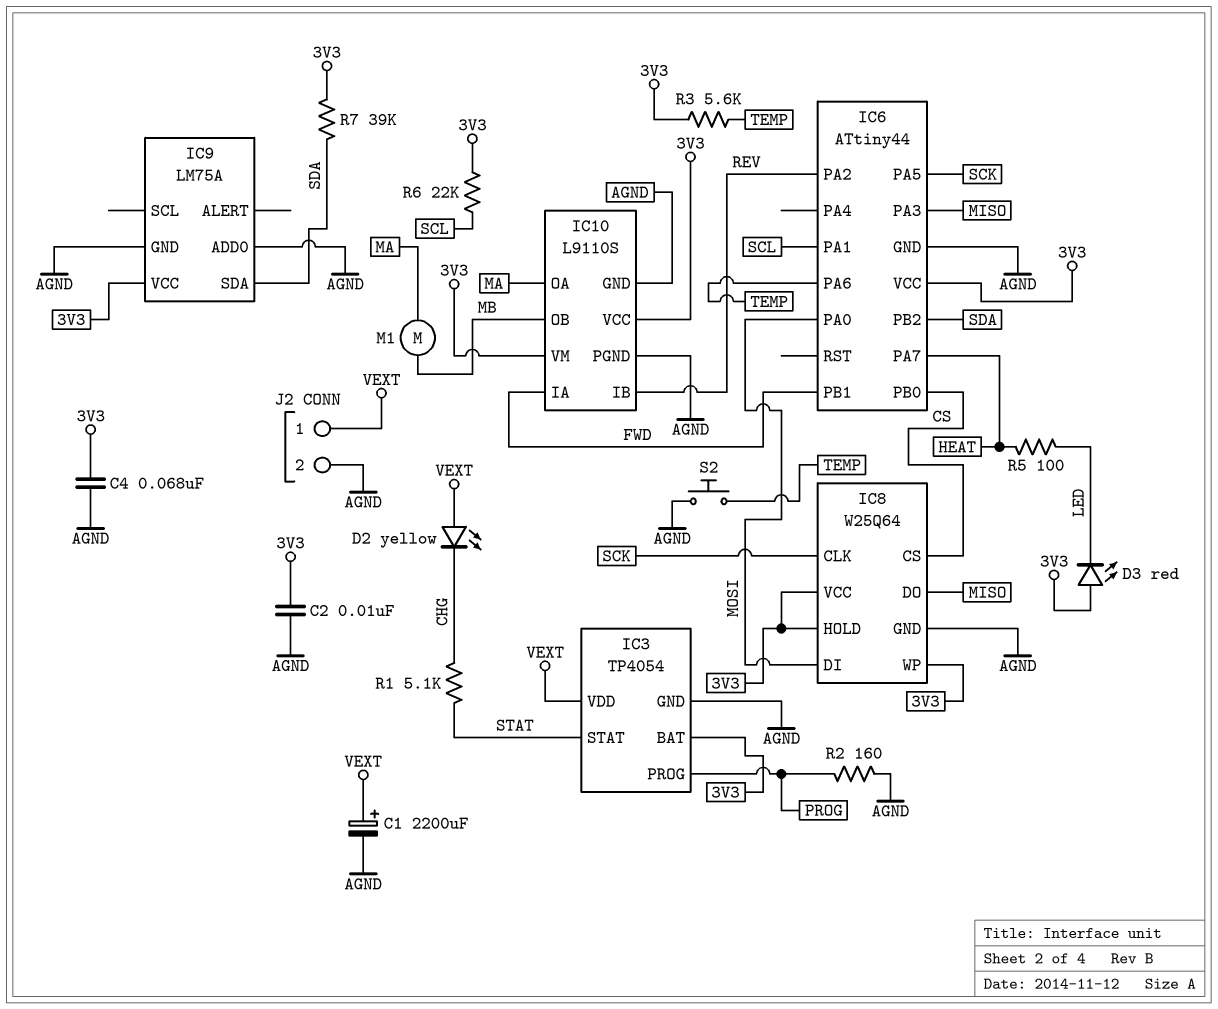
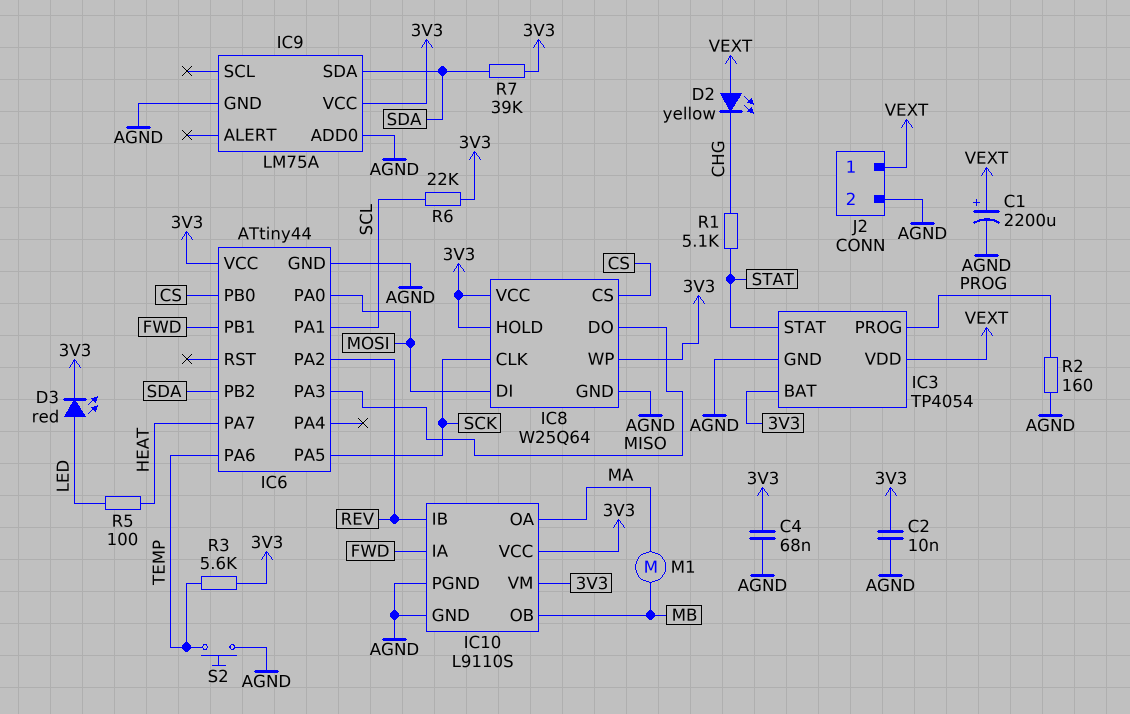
D3: LED red (A 3V3, K LED) -> LED red (A LED, K 3V3)

